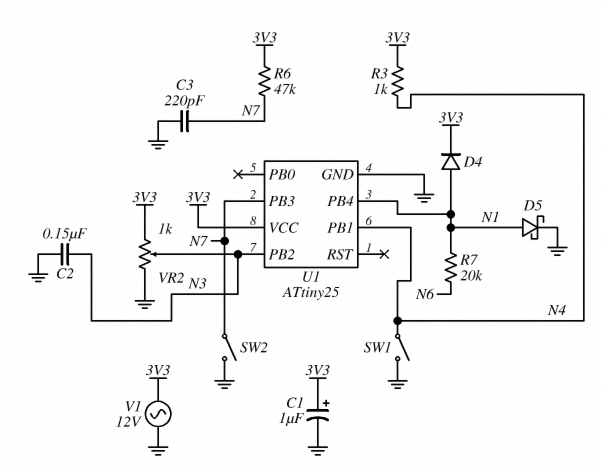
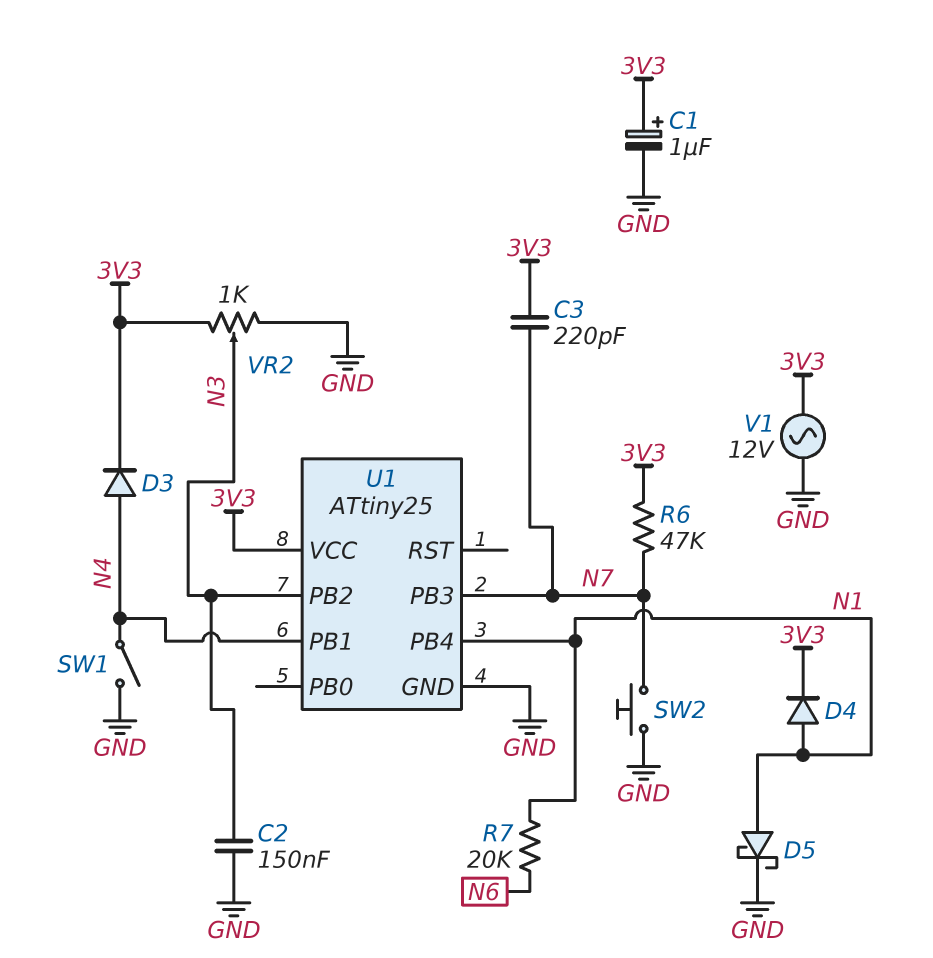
C3: 220pF (GND, N7) -> 220pF (3V3, N7)
D3: none -> diode (A N4, K 3V3)
R3: 1k (3V3, N4) -> none
SW2: switch (GND, N7) -> button (GND, N7)

